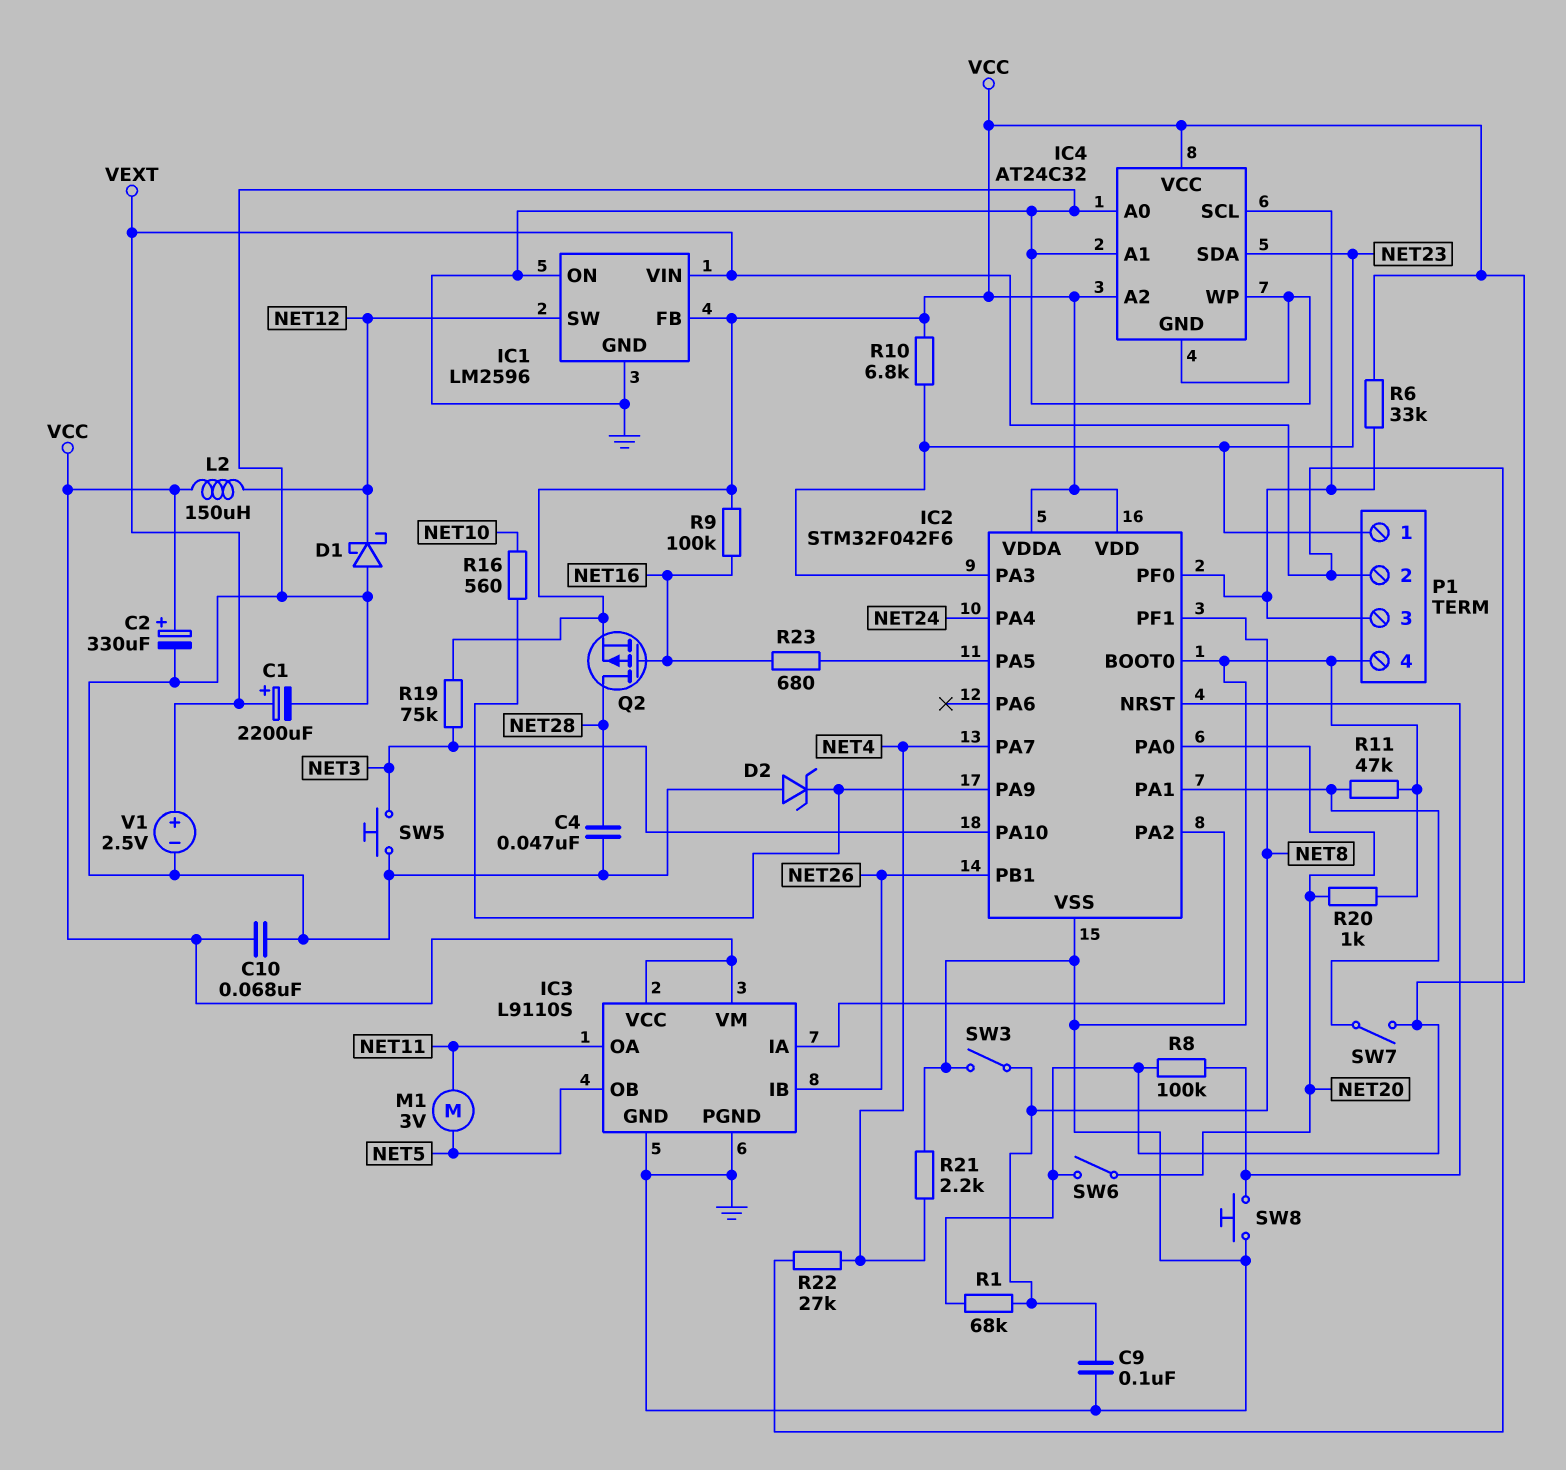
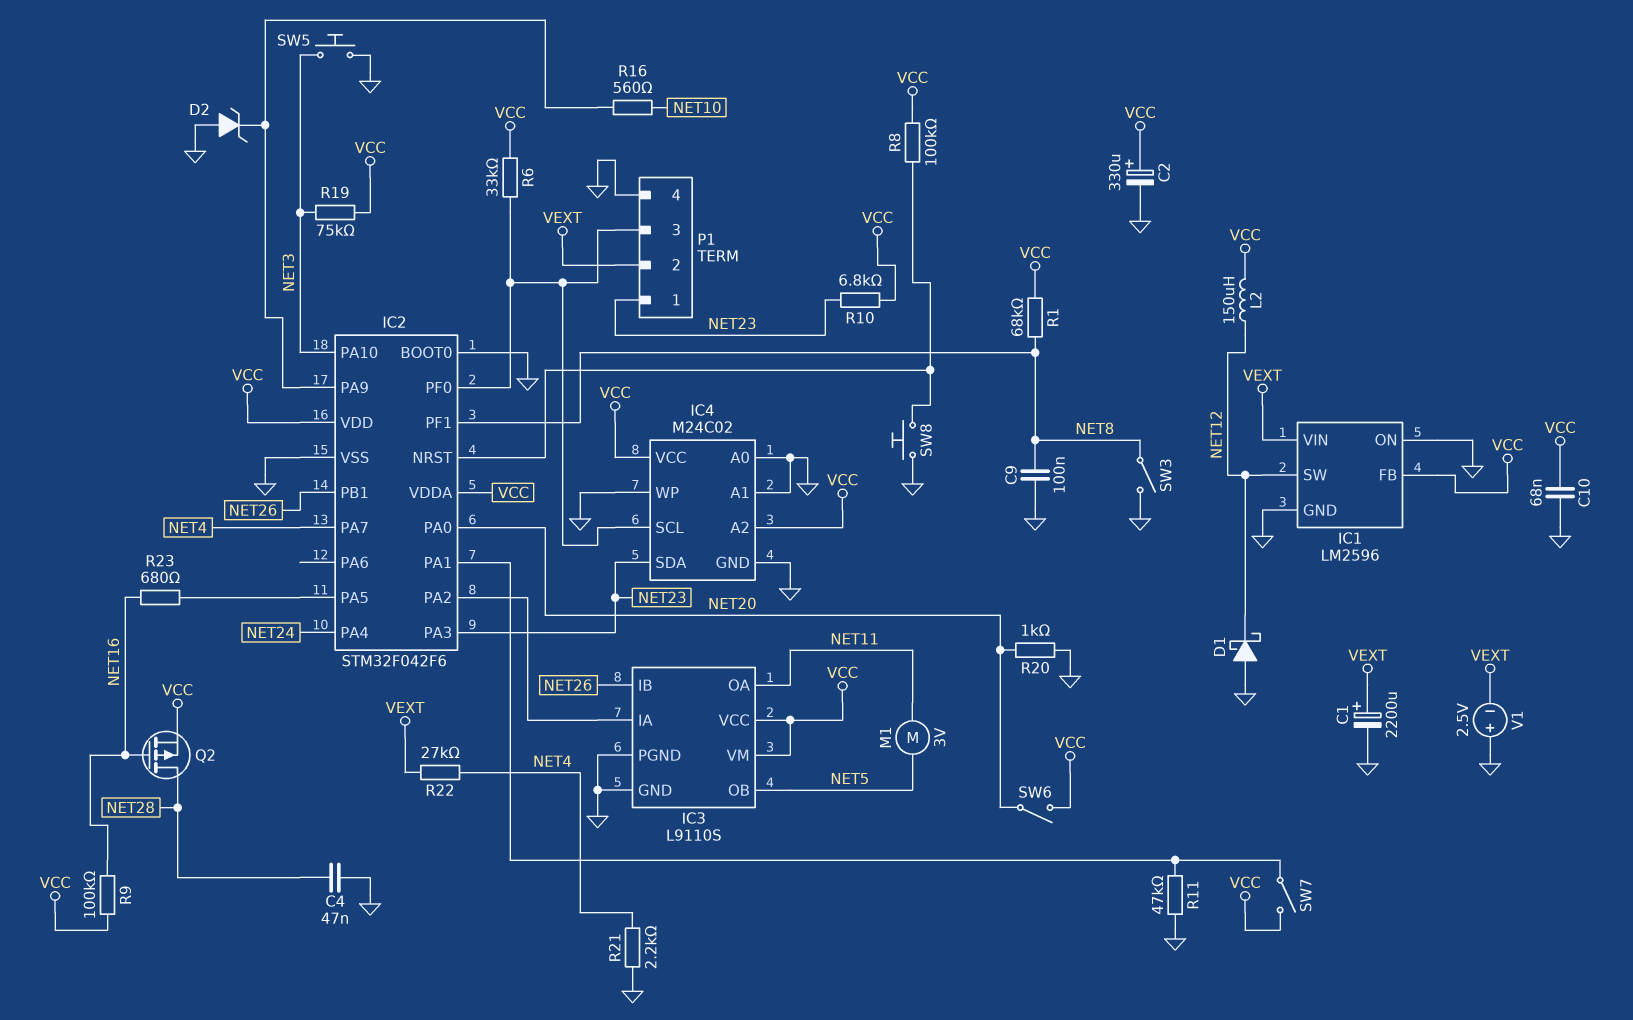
IC4: AT24C32 -> M24C02
V1: 2.5V (plus VEXT, minus GND) -> 2.5V (plus GND, minus VEXT)

